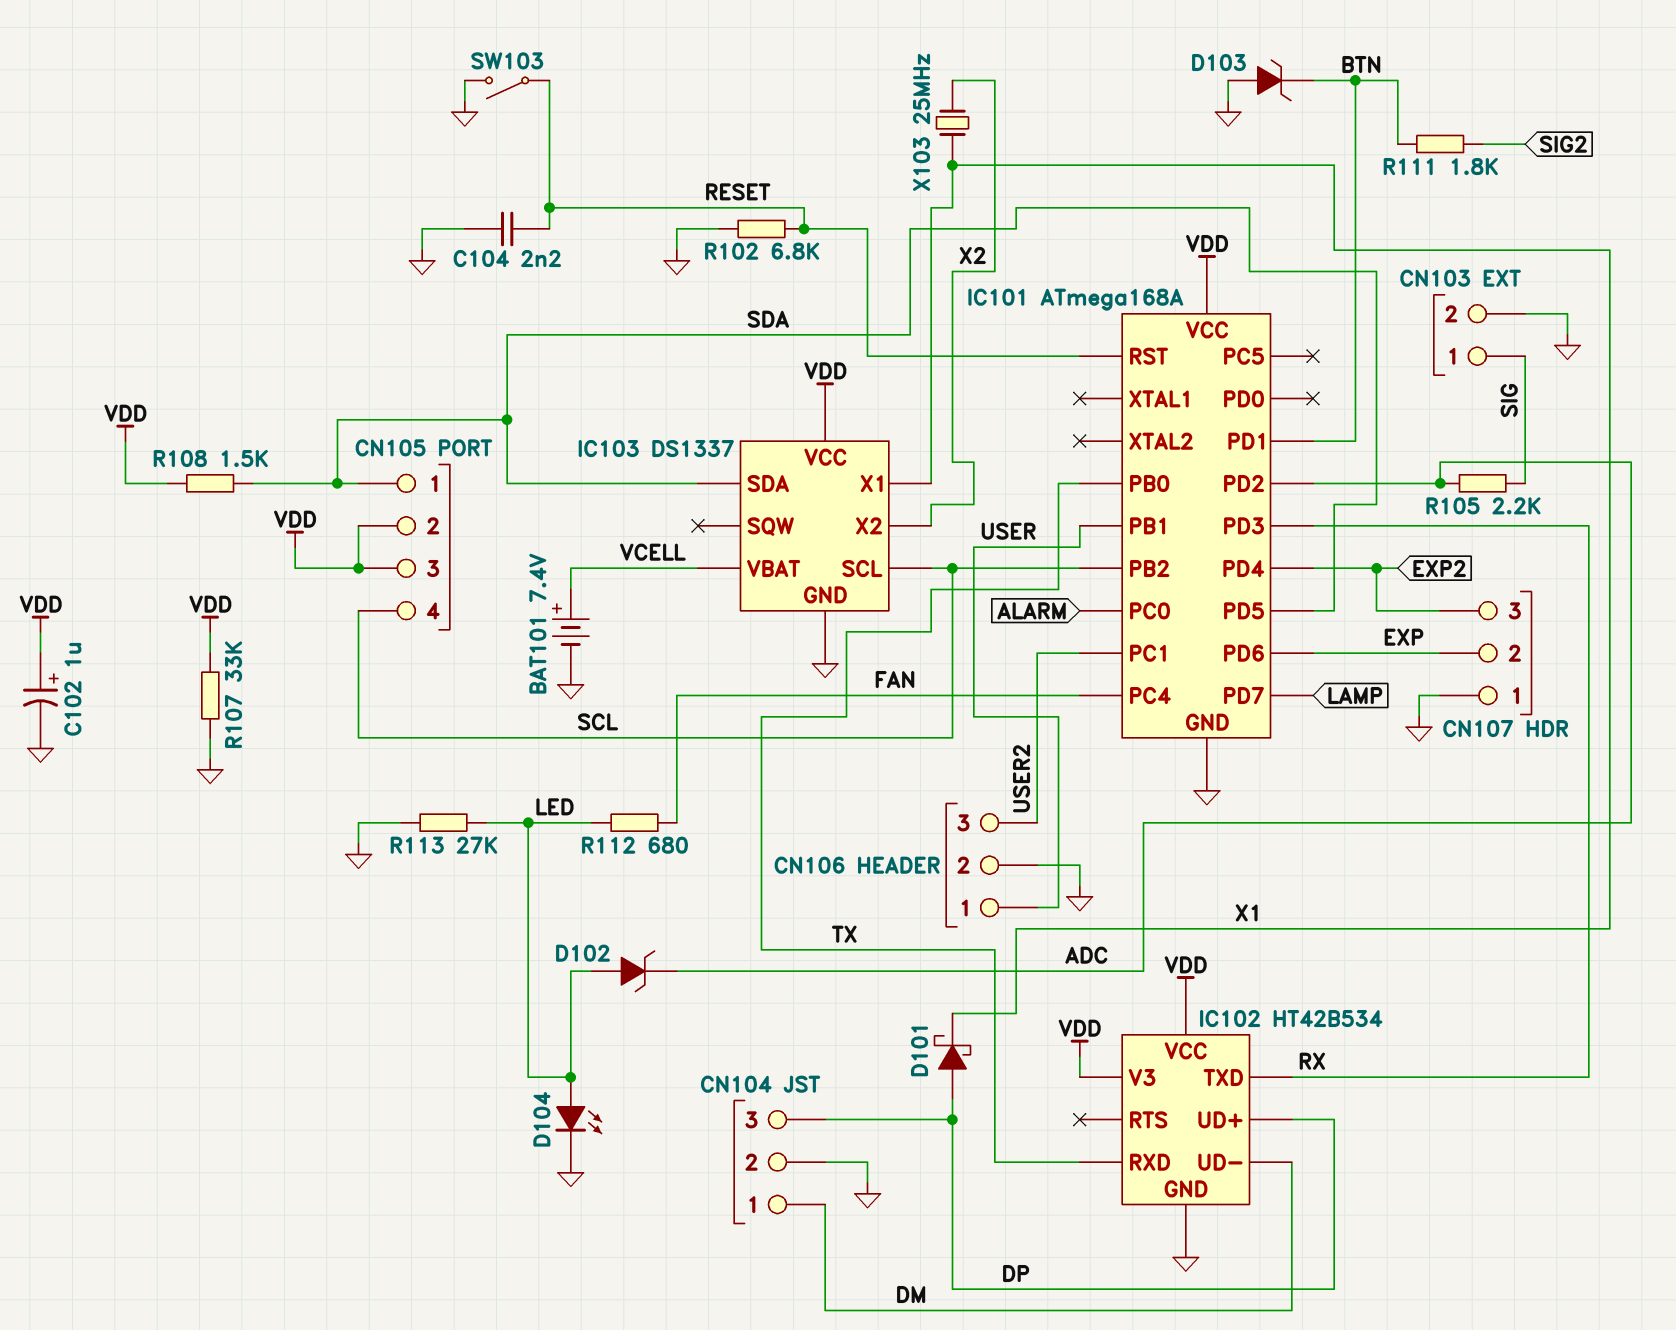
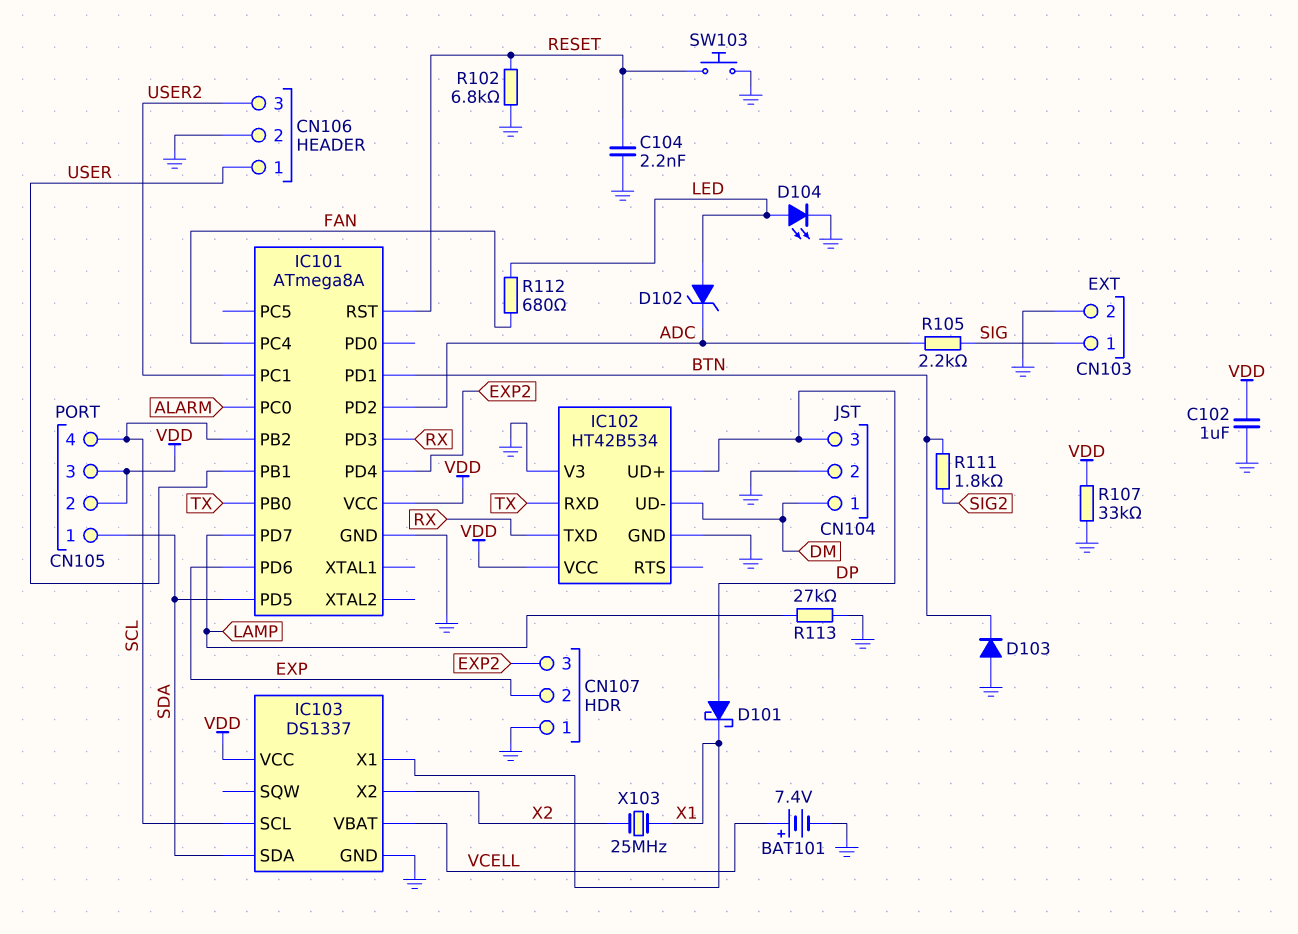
C102: 1uF (plus VDD, minus GND) -> 1uF (GND, VDD)
D103: zener (A GND, K BTN) -> diode (A GND, K BTN)
IC101: ATmega168A -> ATmega8A
IC102 pin V3: VDD -> GND
R108: 1.5k (SDA, VDD) -> none
R113: 27k (GND, LED) -> 27k (GND, LAMP)
SW103: switch (GND, RESET) -> button (GND, RESET)

